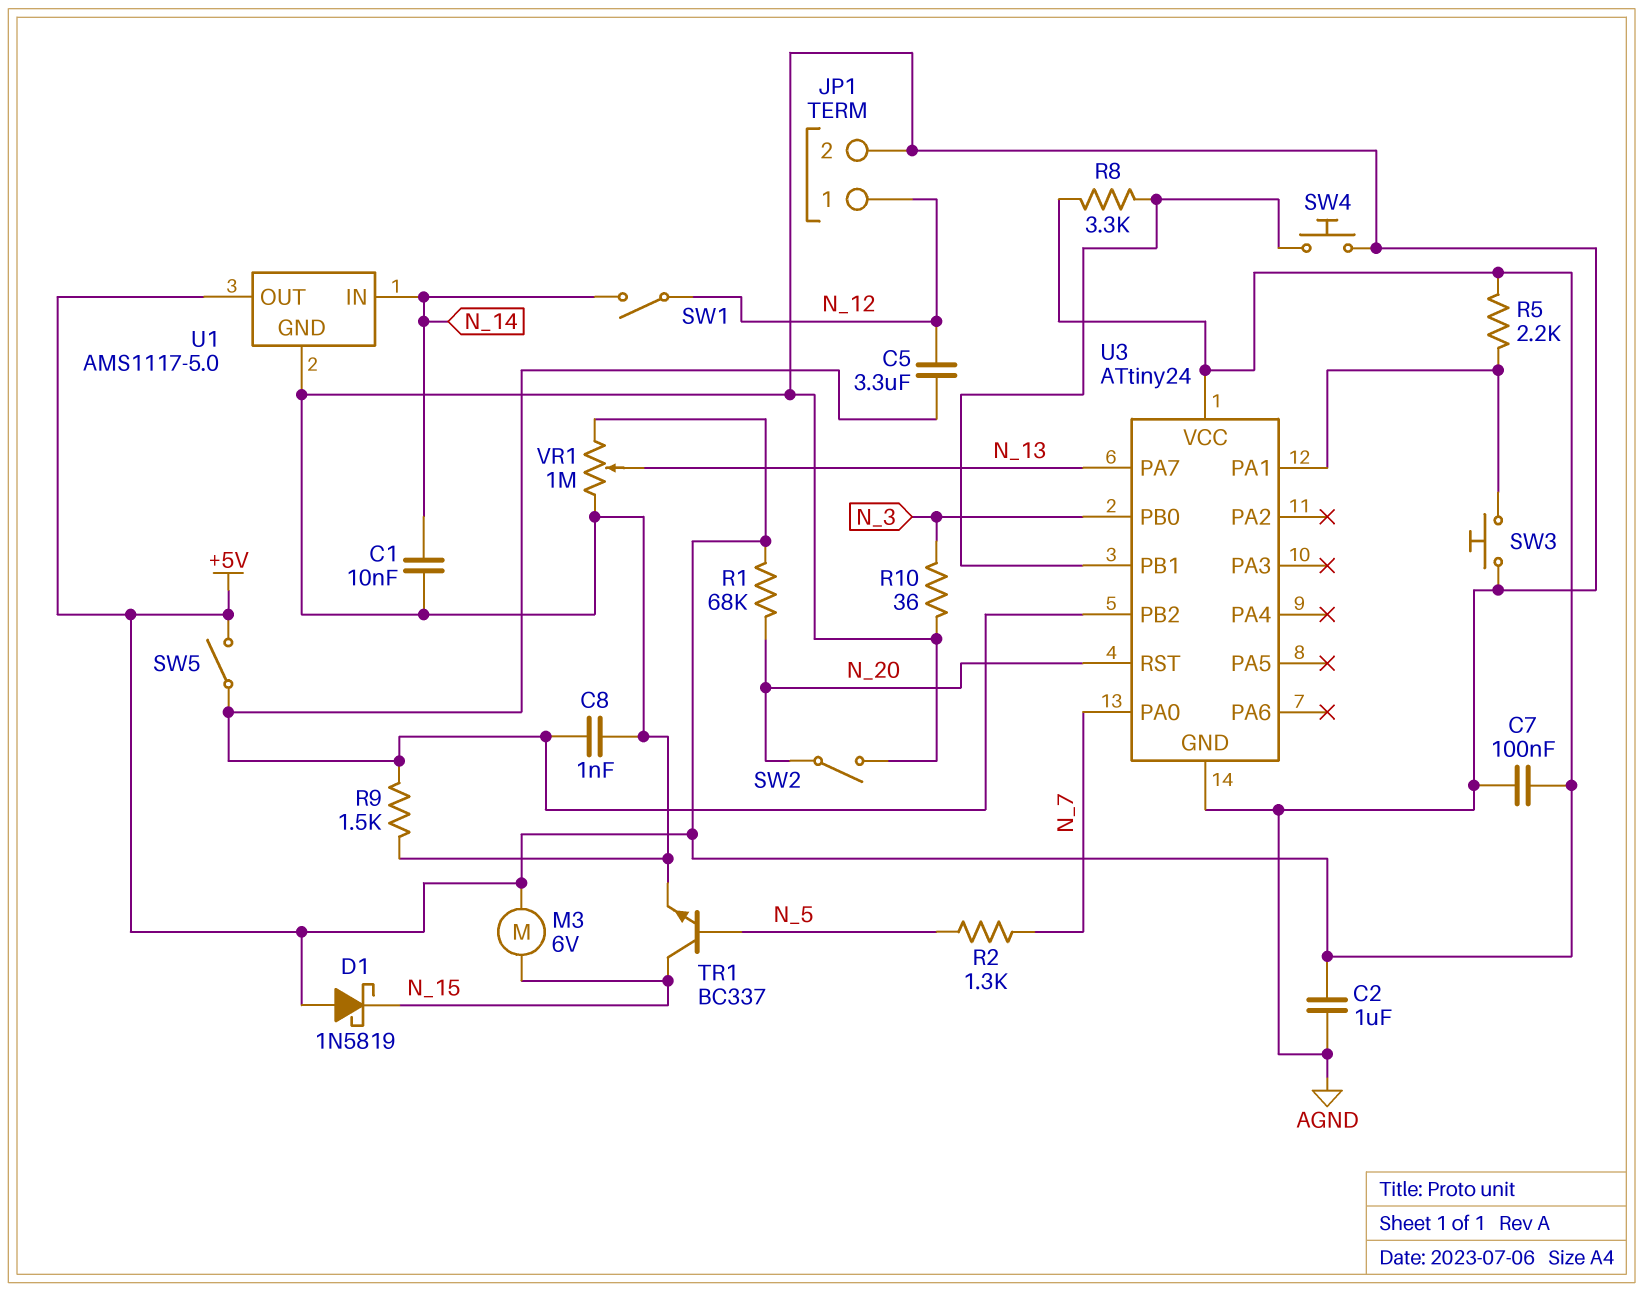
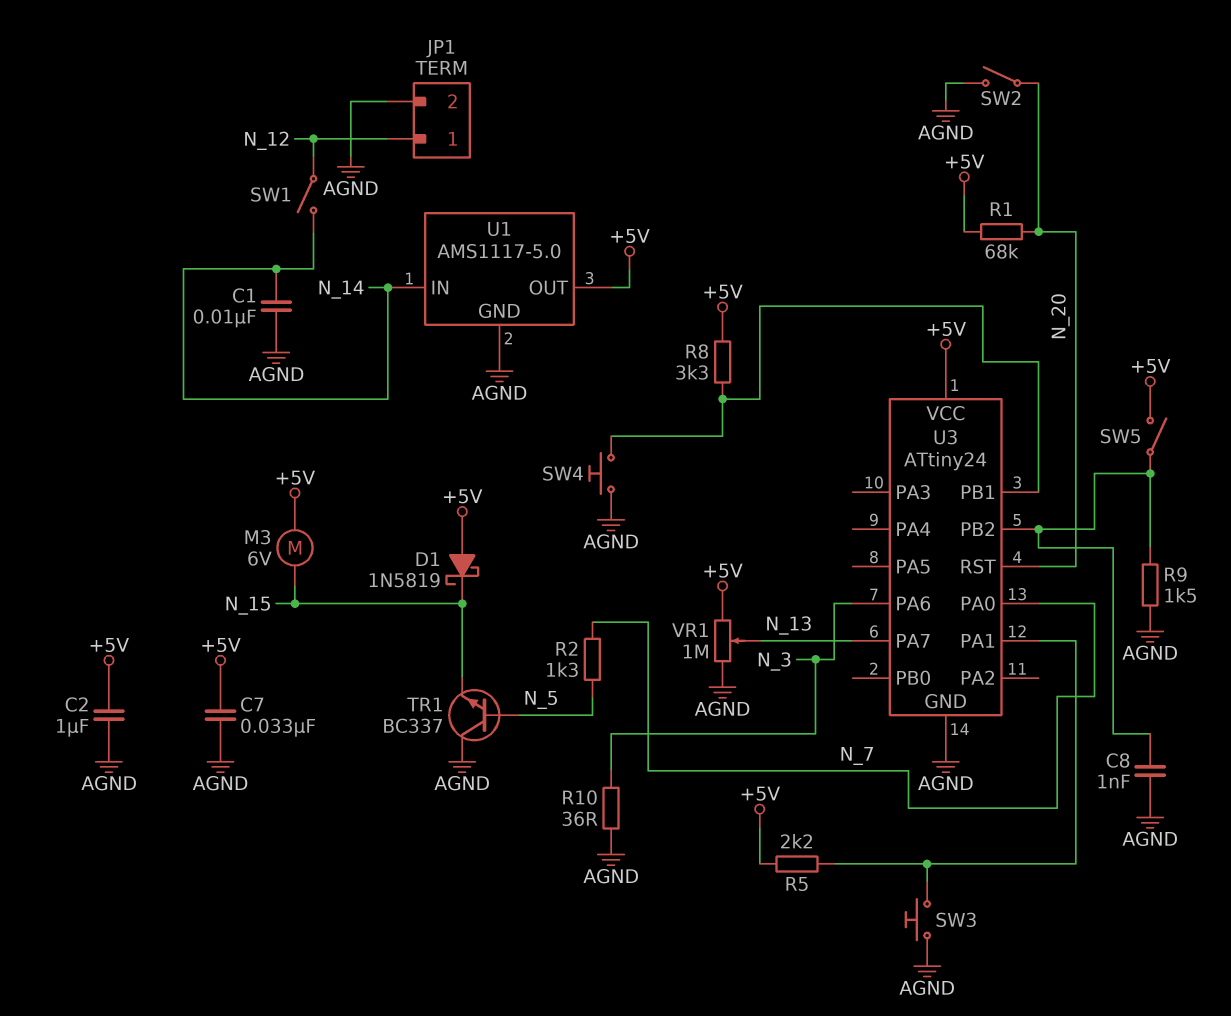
C5: 3.3uF (N_12, U3/PB2) -> none
C7: 100nF (+5V, AGND) -> 33nF (+5V, AGND)
TR1: NPN BC337 (B N_5, C N_15, E AGND) -> NPN BC337 (B N_5, C AGND, E N_15)
U3 pin PA6: none -> N_3
U3 pin PB0: N_3 -> none

